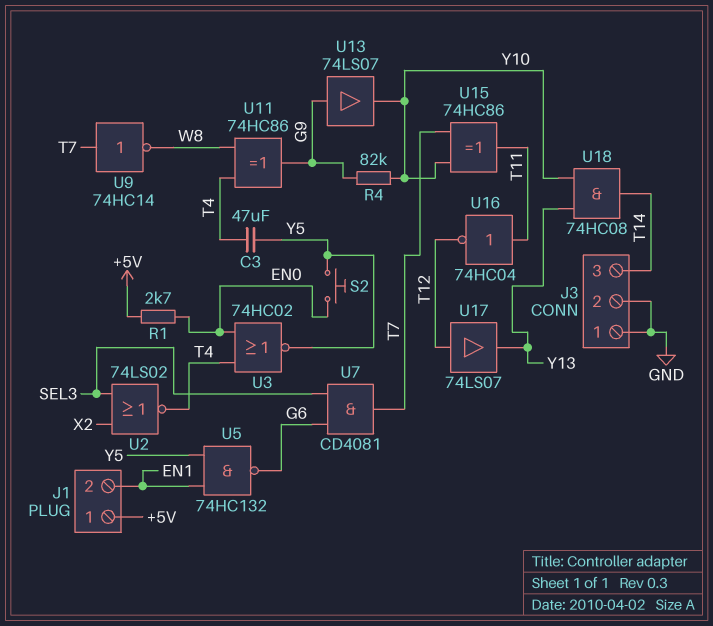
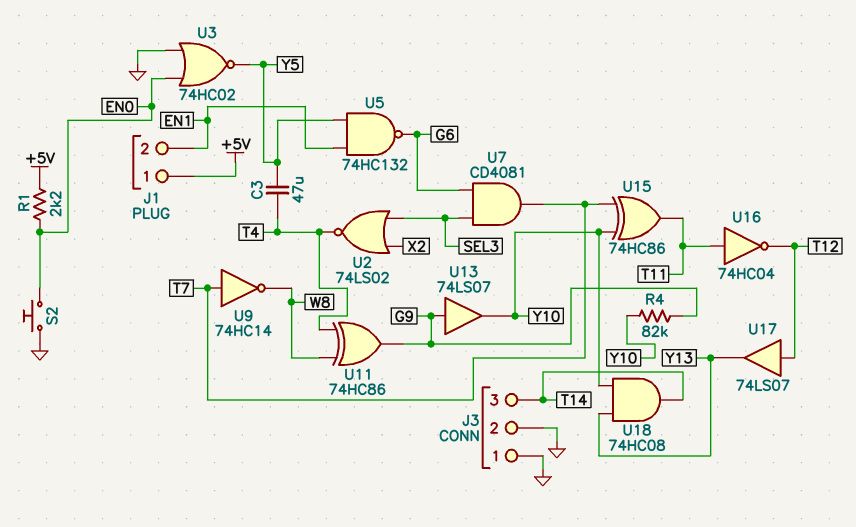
R1: 2.7k (+5V, EN0) -> 2.2k (+5V, EN0)
S2: button (EN0, Y5) -> button (EN0, GND)
U3: NOR 74HC02 (in EN0, in T4, out Y5) -> NOR 74HC02 (in EN0, in GND, out Y5)

